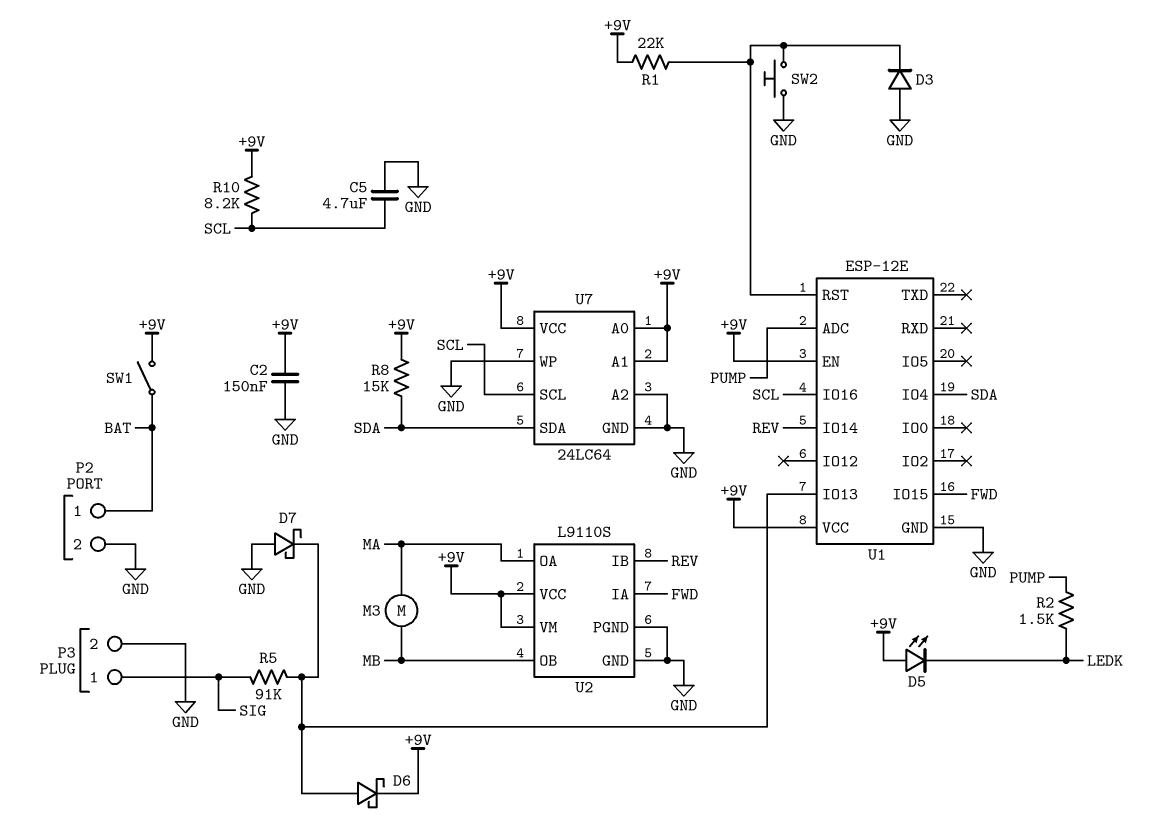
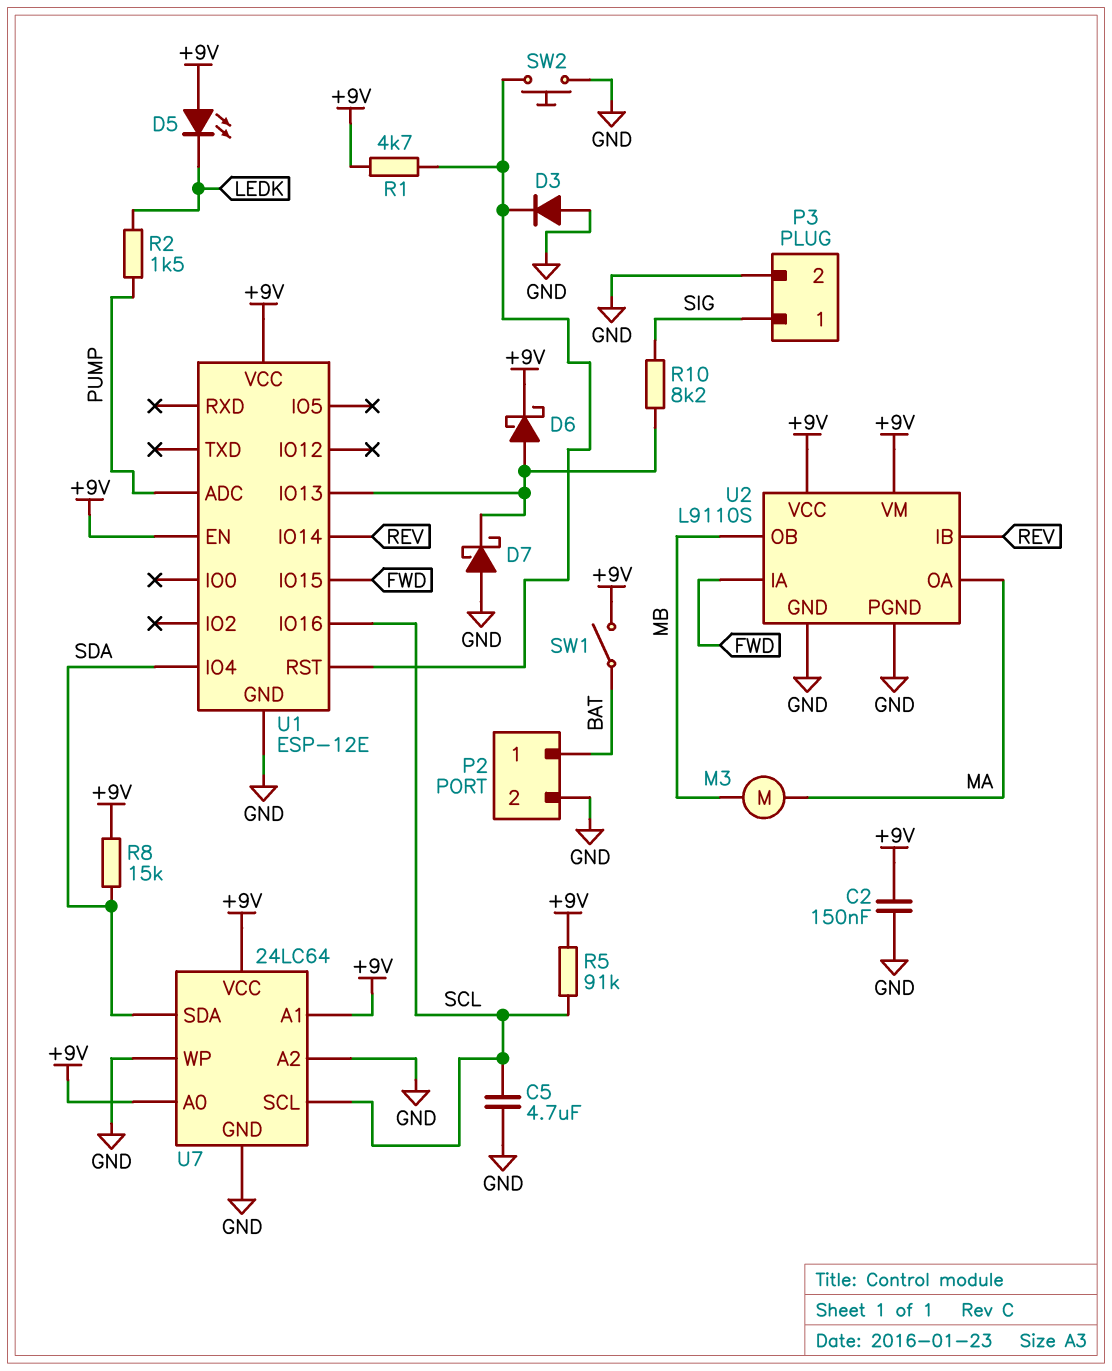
R1: 22k (+9V, U1/RST) -> 4.7k (+9V, U1/RST)
R5: 91k (SIG, U1/IO13) -> 91k (+9V, SCL)
R10: 8.2k (+9V, SCL) -> 8.2k (SIG, U1/IO13)

